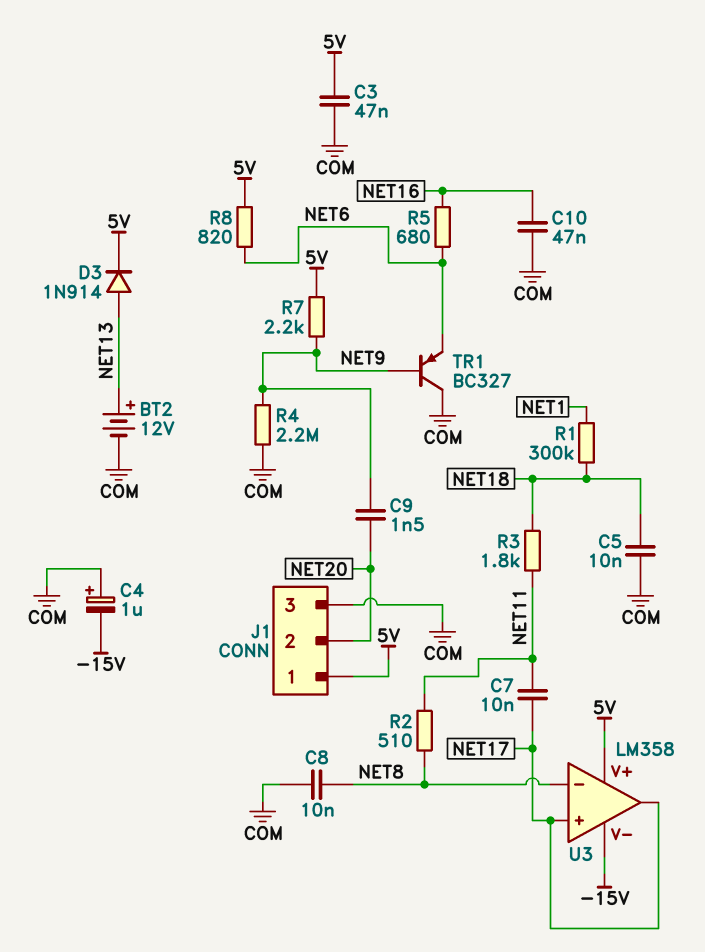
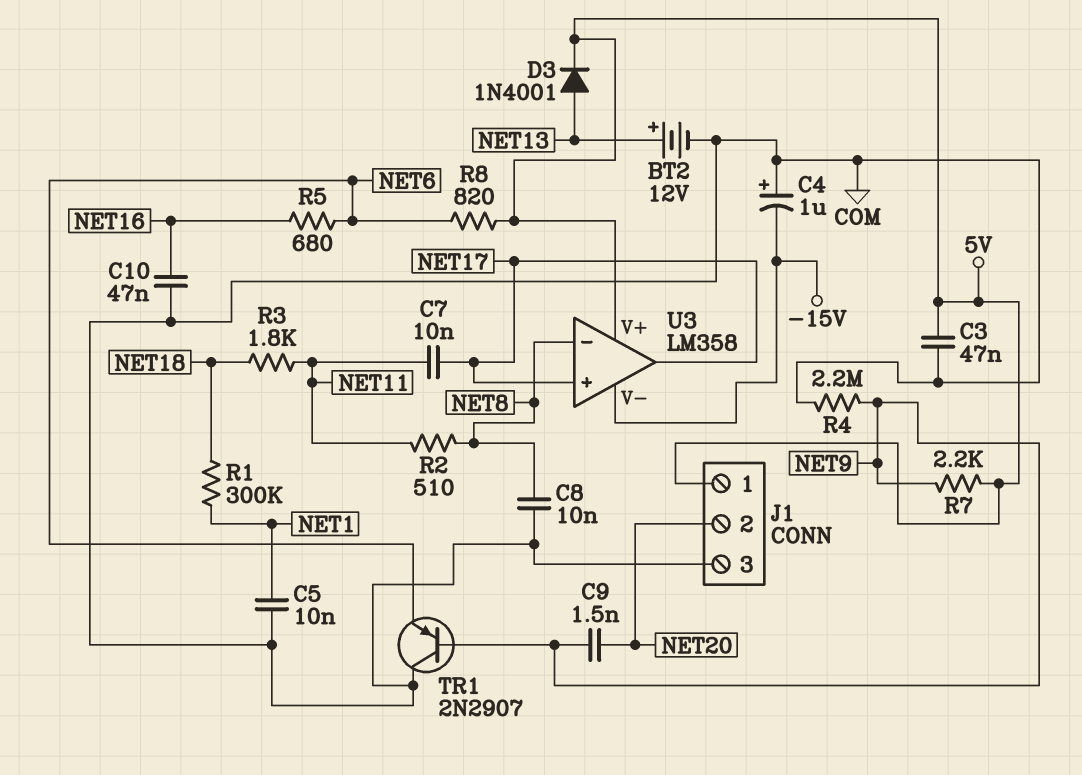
C5: 10nF (COM, NET18) -> 10nF (COM, NET1)
D3: diode 1N914 (A NET13, K 5V) -> diode 1N4001 (A NET13, K 5V)
TR1: PNP BC327 (B NET9, C COM, E NET6) -> PNP 2N2907 (B NET9, C COM, E NET6)

